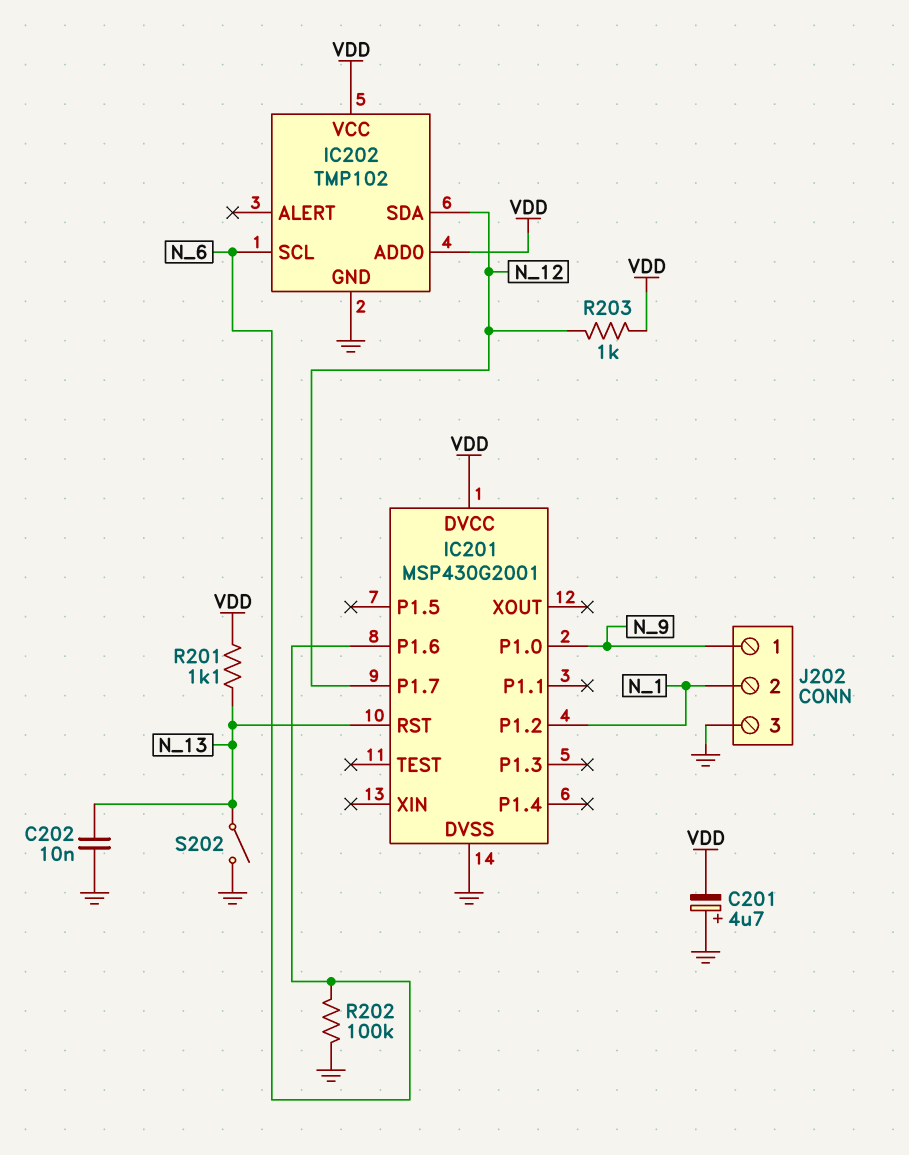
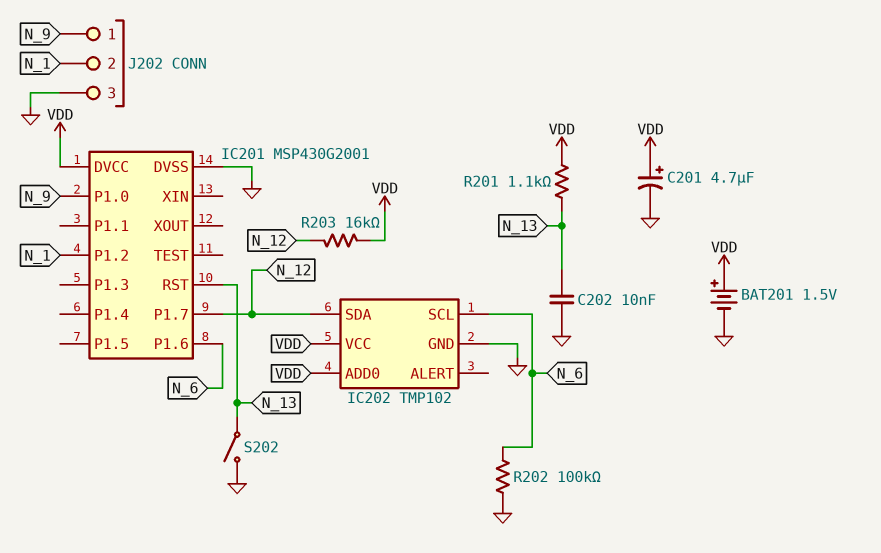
BAT201: none -> 1.5V (plus VDD, minus GND)
C201: 4.7uF (plus GND, minus VDD) -> 4.7uF (plus VDD, minus GND)
R203: 1k (N_12, VDD) -> 16k (N_12, VDD)

